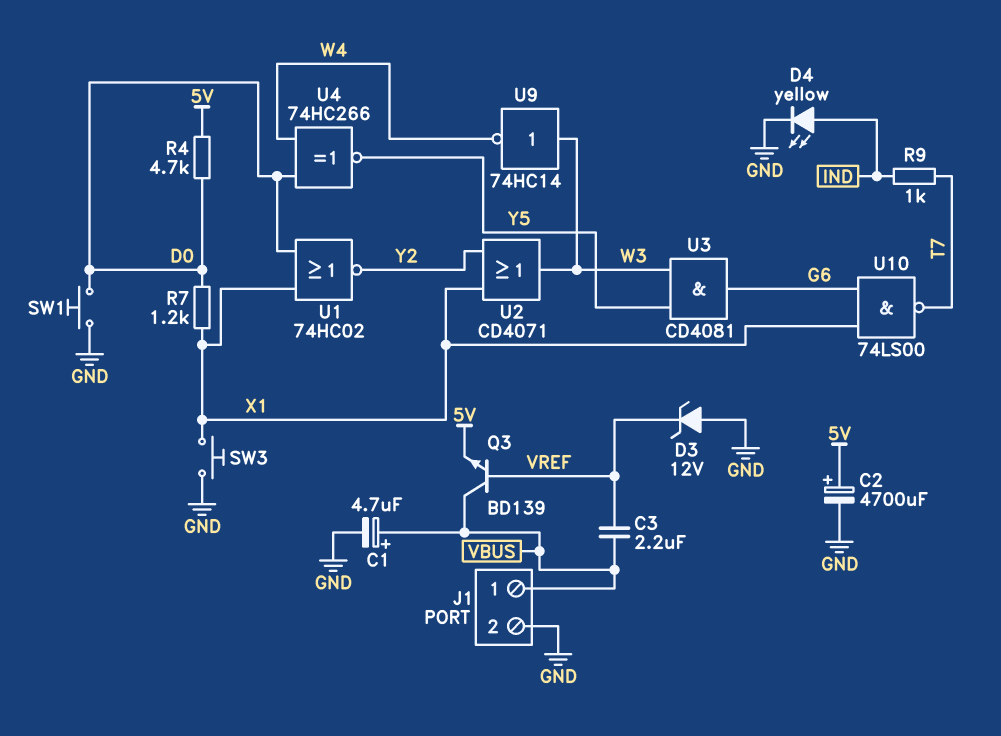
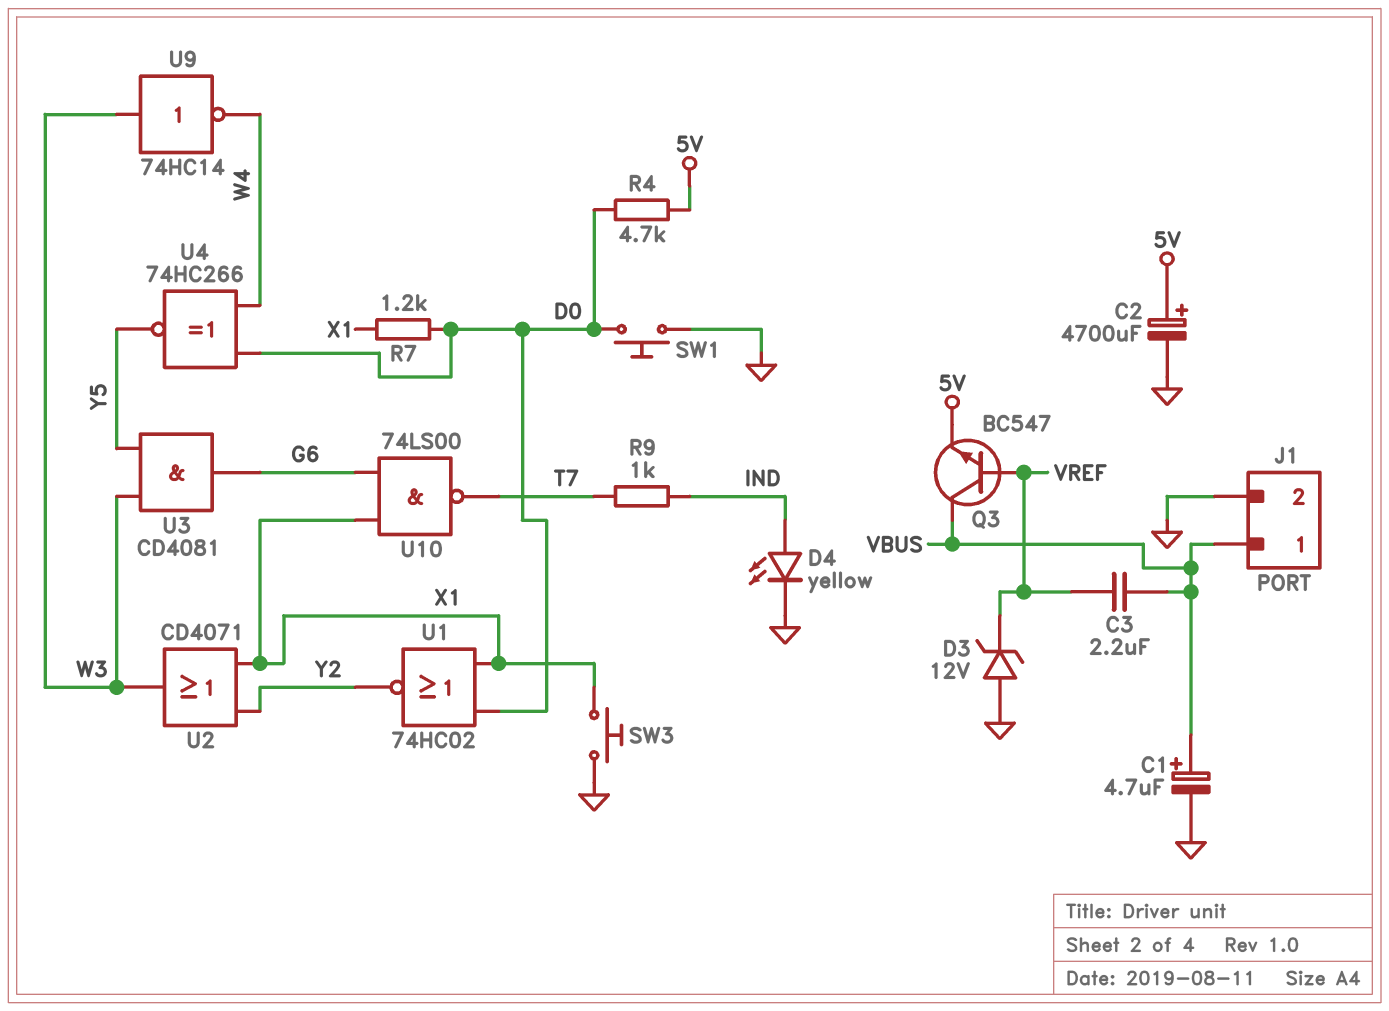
Q3: NPN BD139 (B VREF, C VBUS, E 5V) -> NPN BC547 (B VREF, C VBUS, E 5V)

